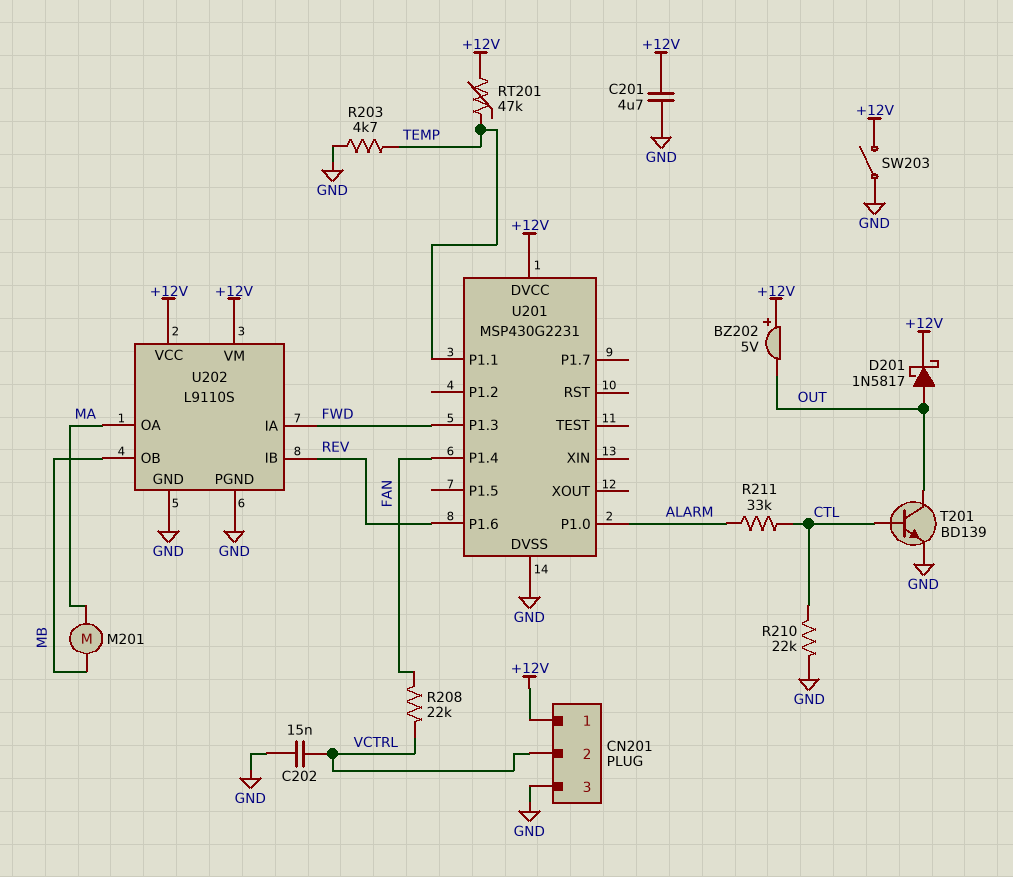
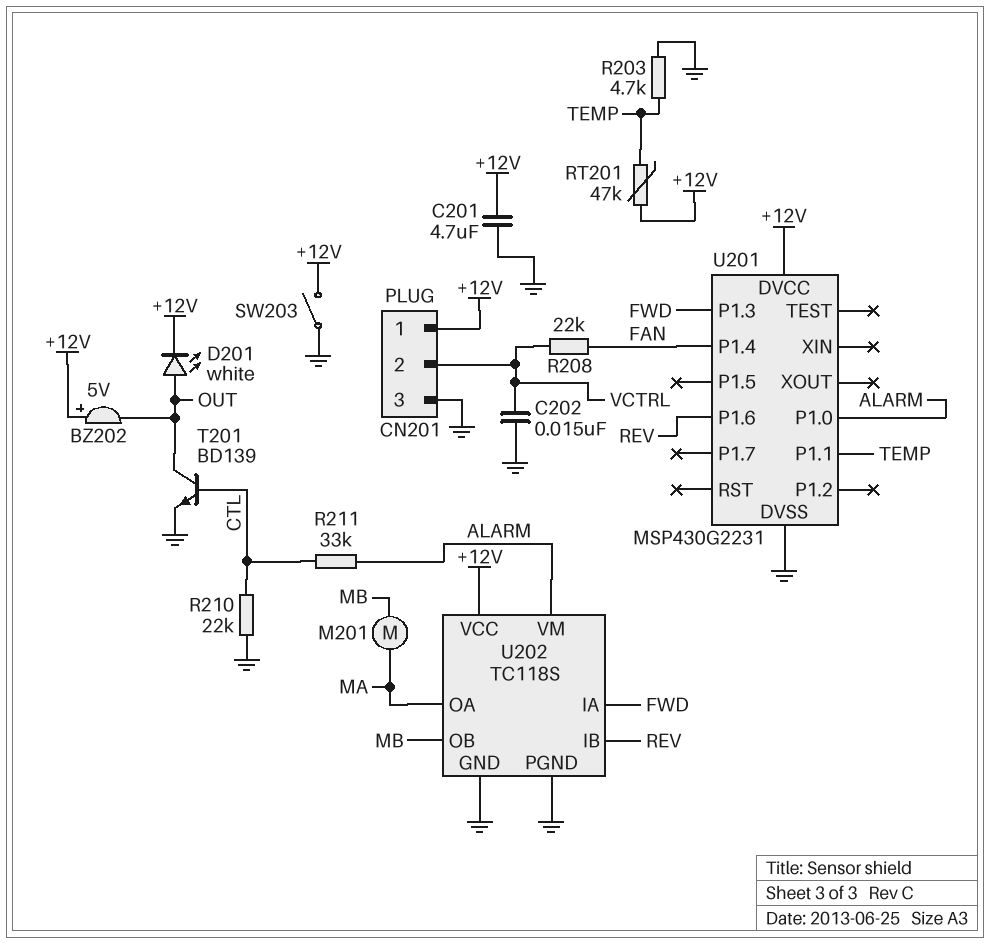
D201: schottky 1N5817 (A OUT, K +12V) -> LED white (A OUT, K +12V)
U202: L9110S -> TC118S
U202 pin VM: +12V -> ALARM

